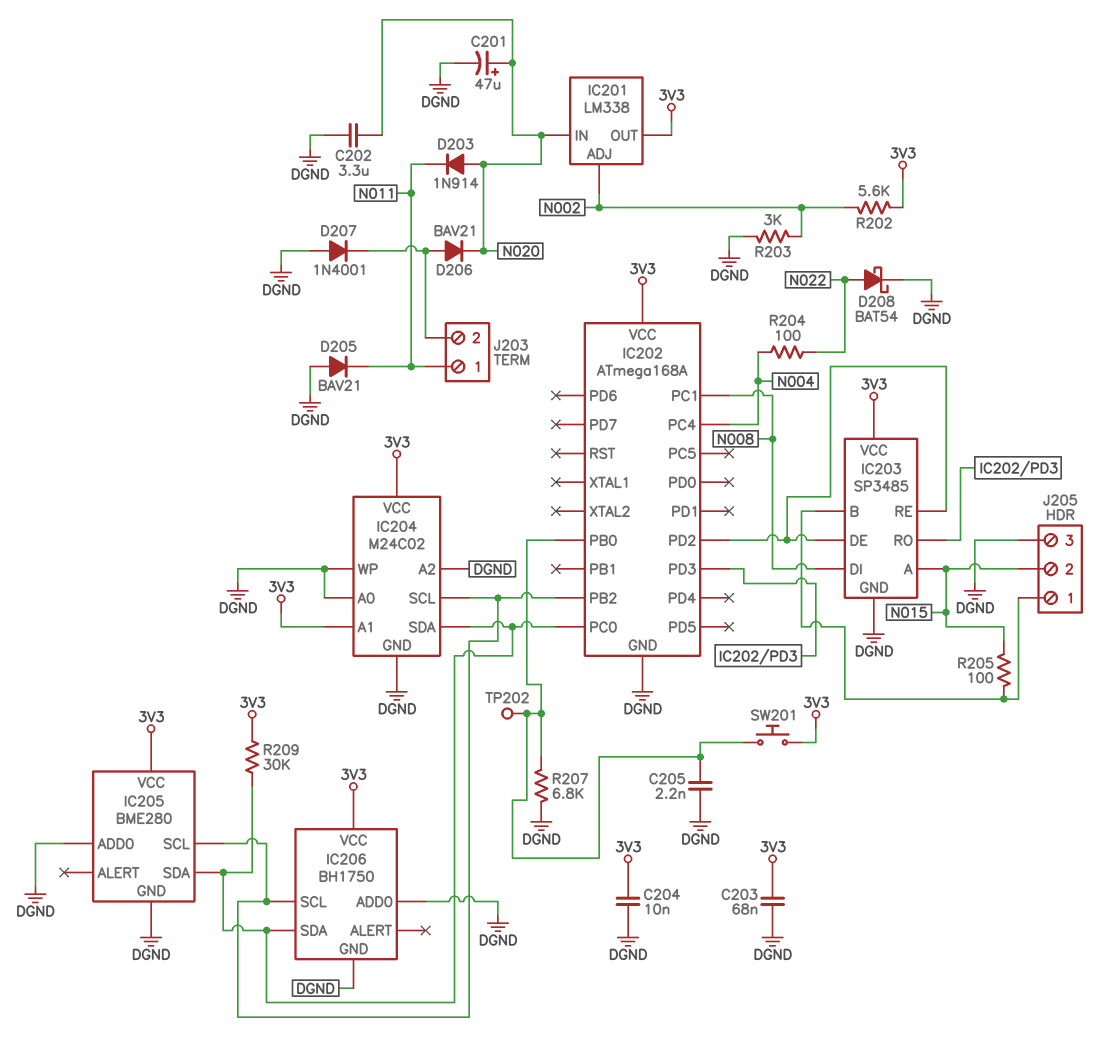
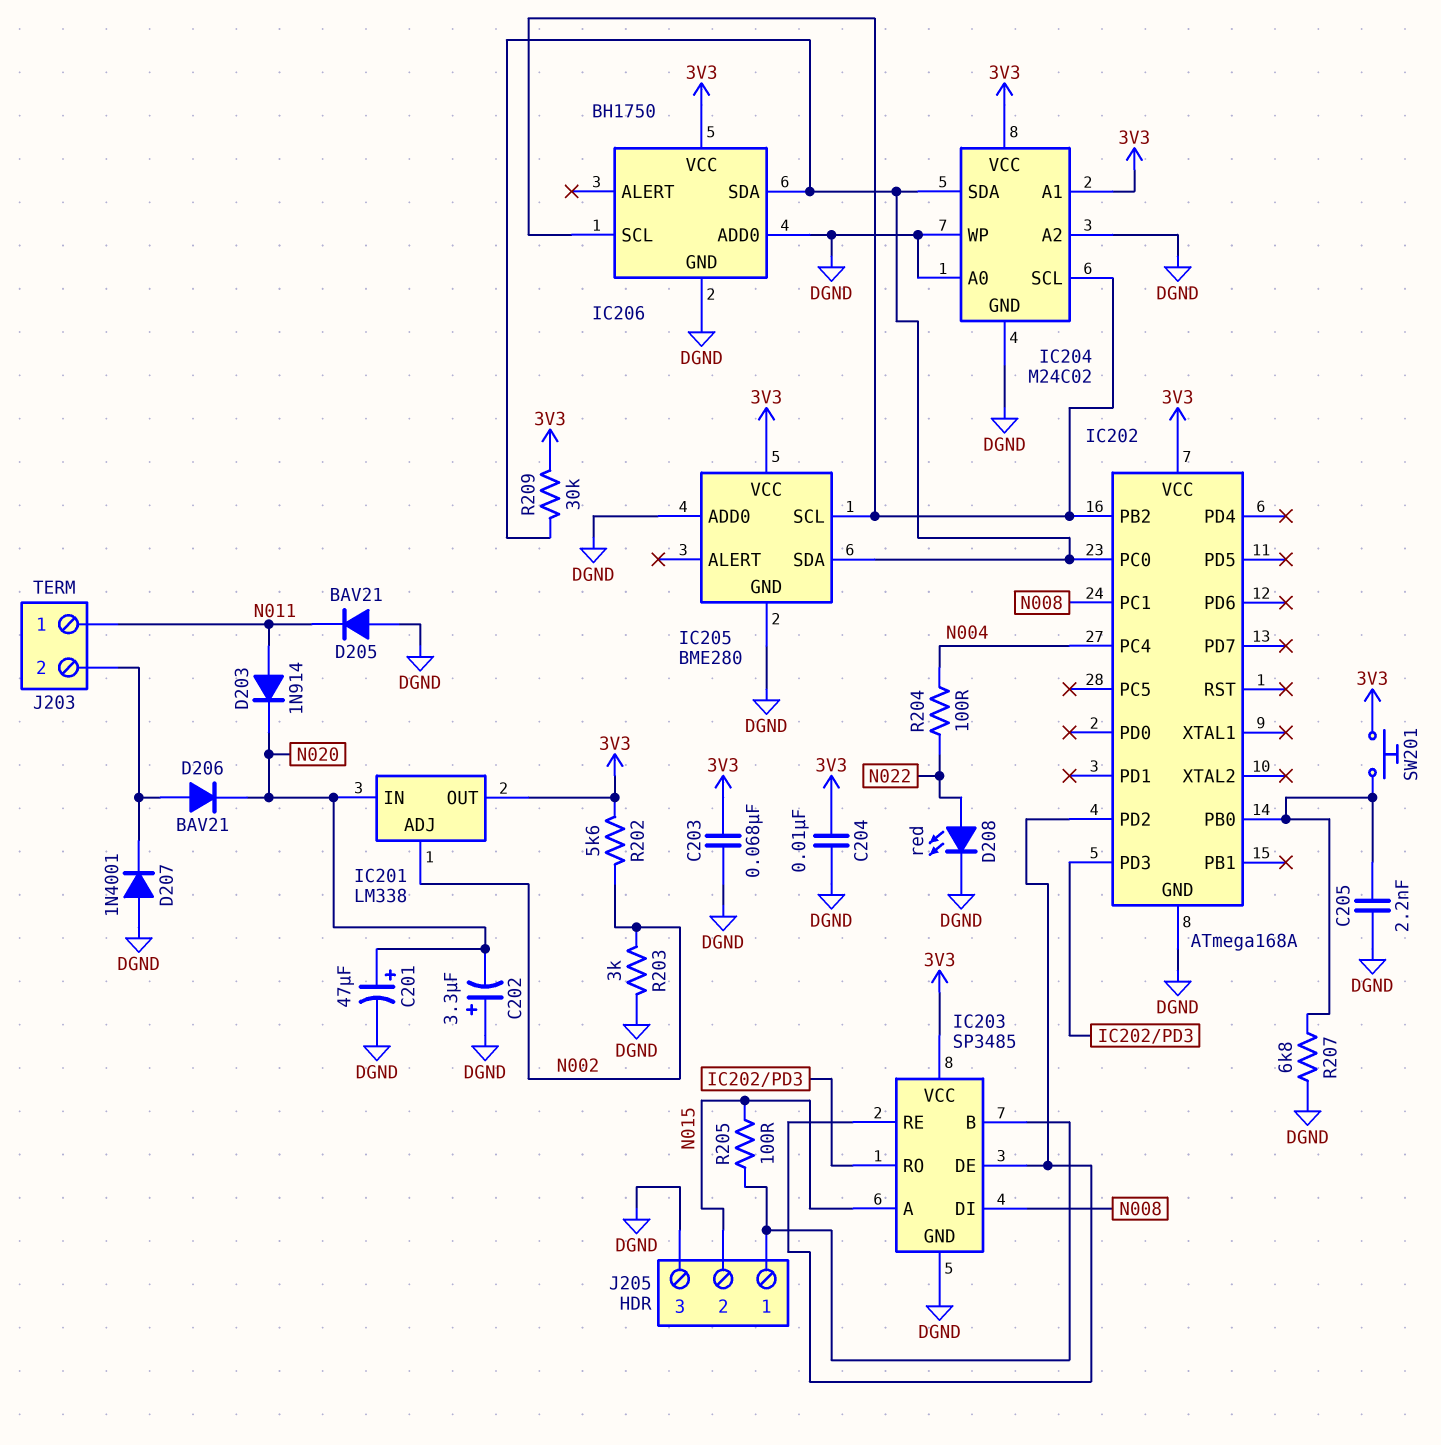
C202: 3.3uF (DGND, N020) -> 3.3uF (plus DGND, minus N020)
D203: diode 1N914 (A N020, K N011) -> diode 1N914 (A N011, K N020)
D208: schottky BAT54 (A N022, K DGND) -> LED red (A N022, K DGND)
TP202: test point (IC202/PB0) -> none

